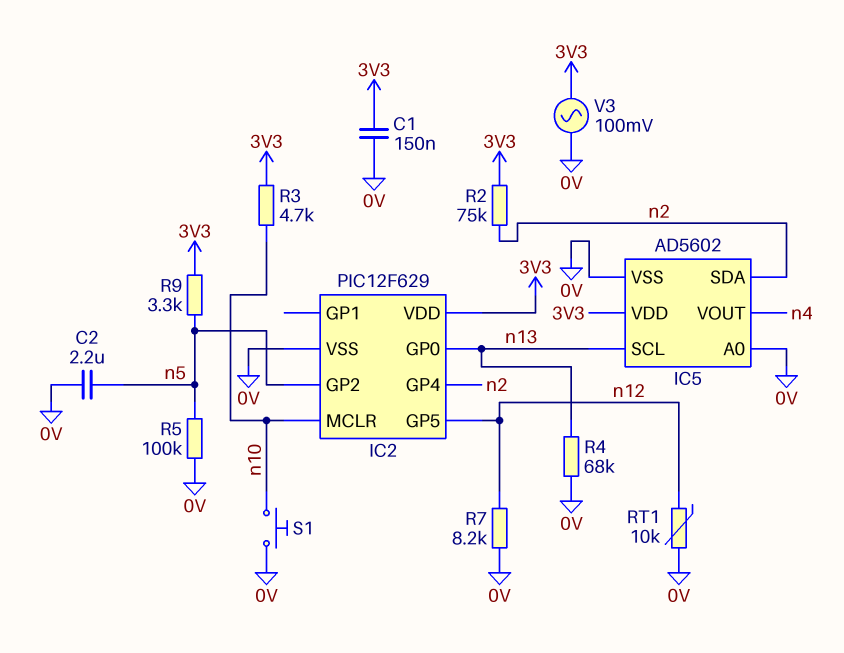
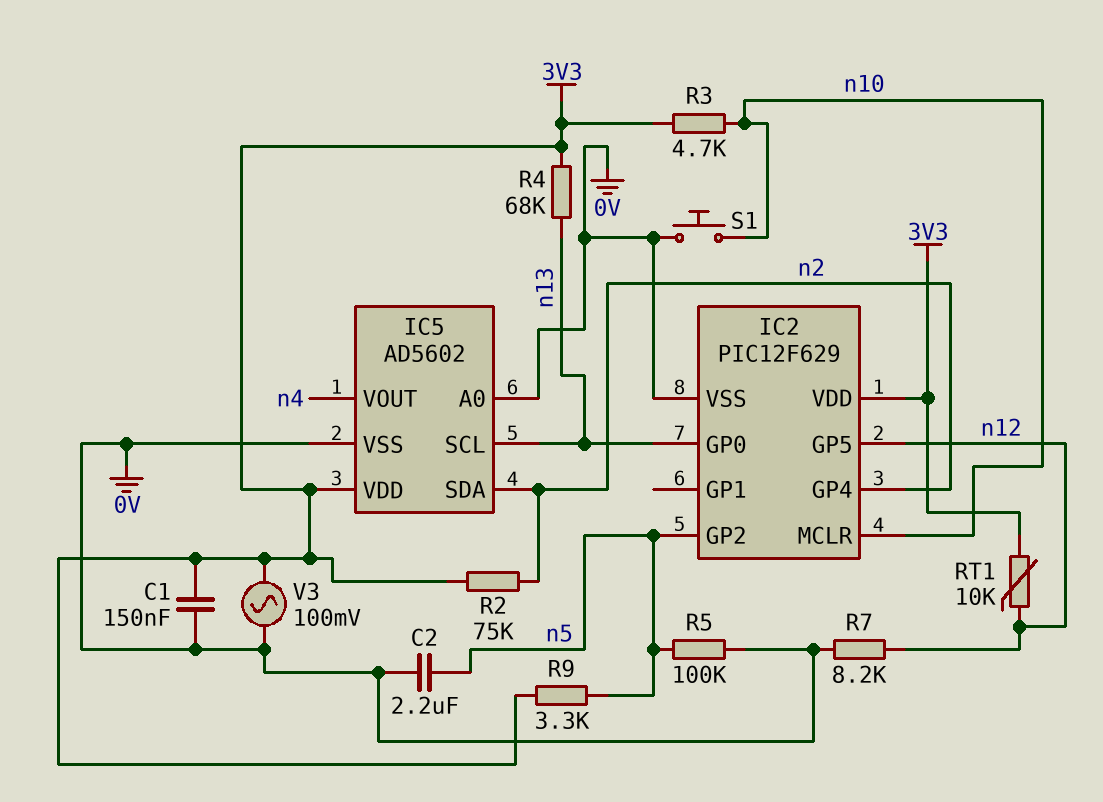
R4: 68k (0V, n13) -> 68k (3V3, n13)
RT1: 10k (0V, n12) -> 10k (3V3, n12)

